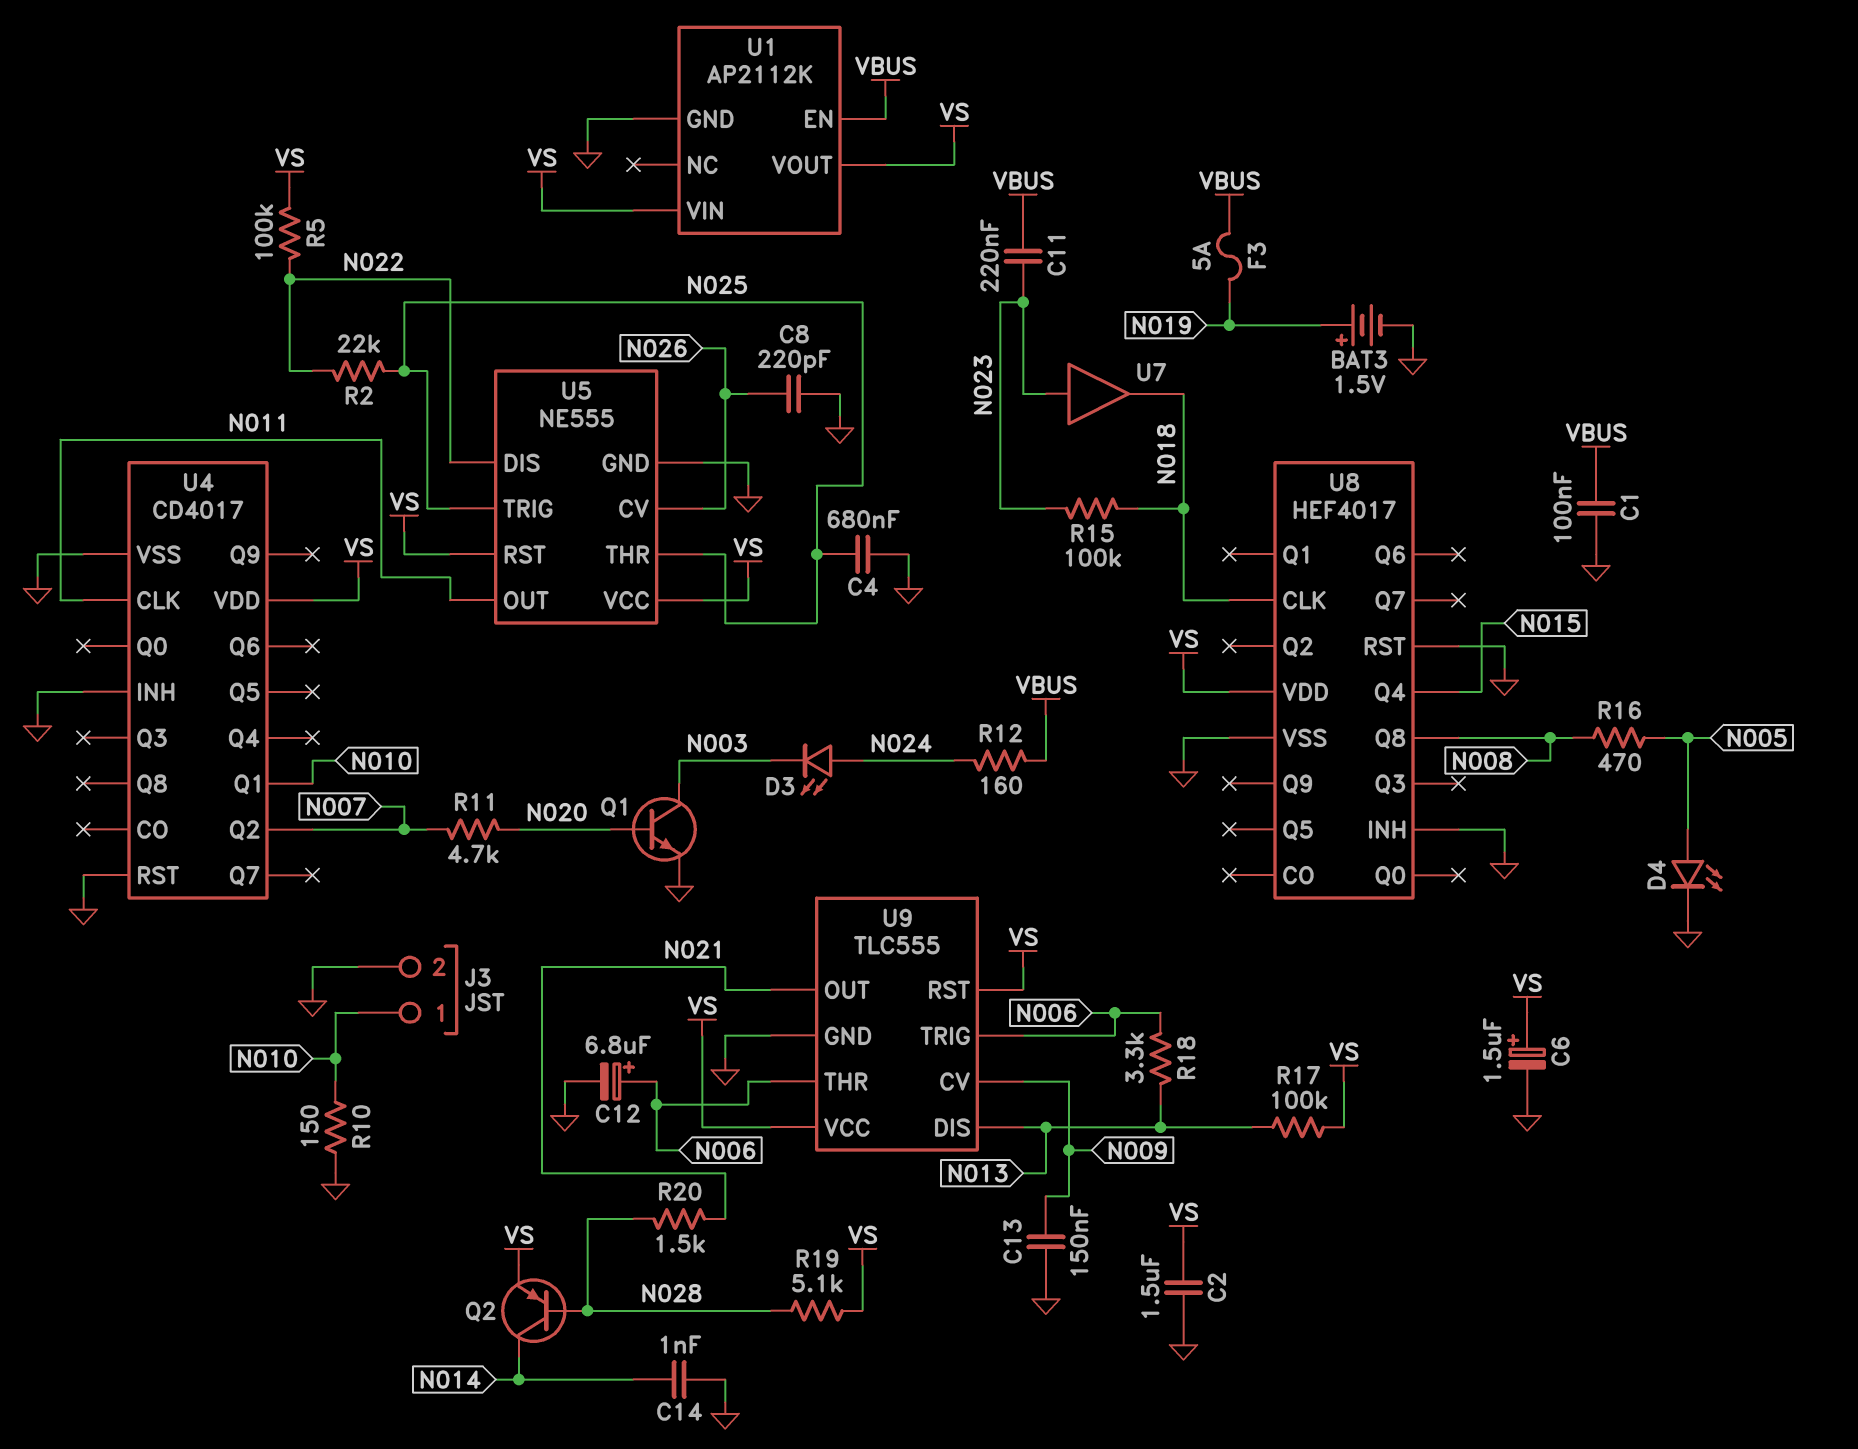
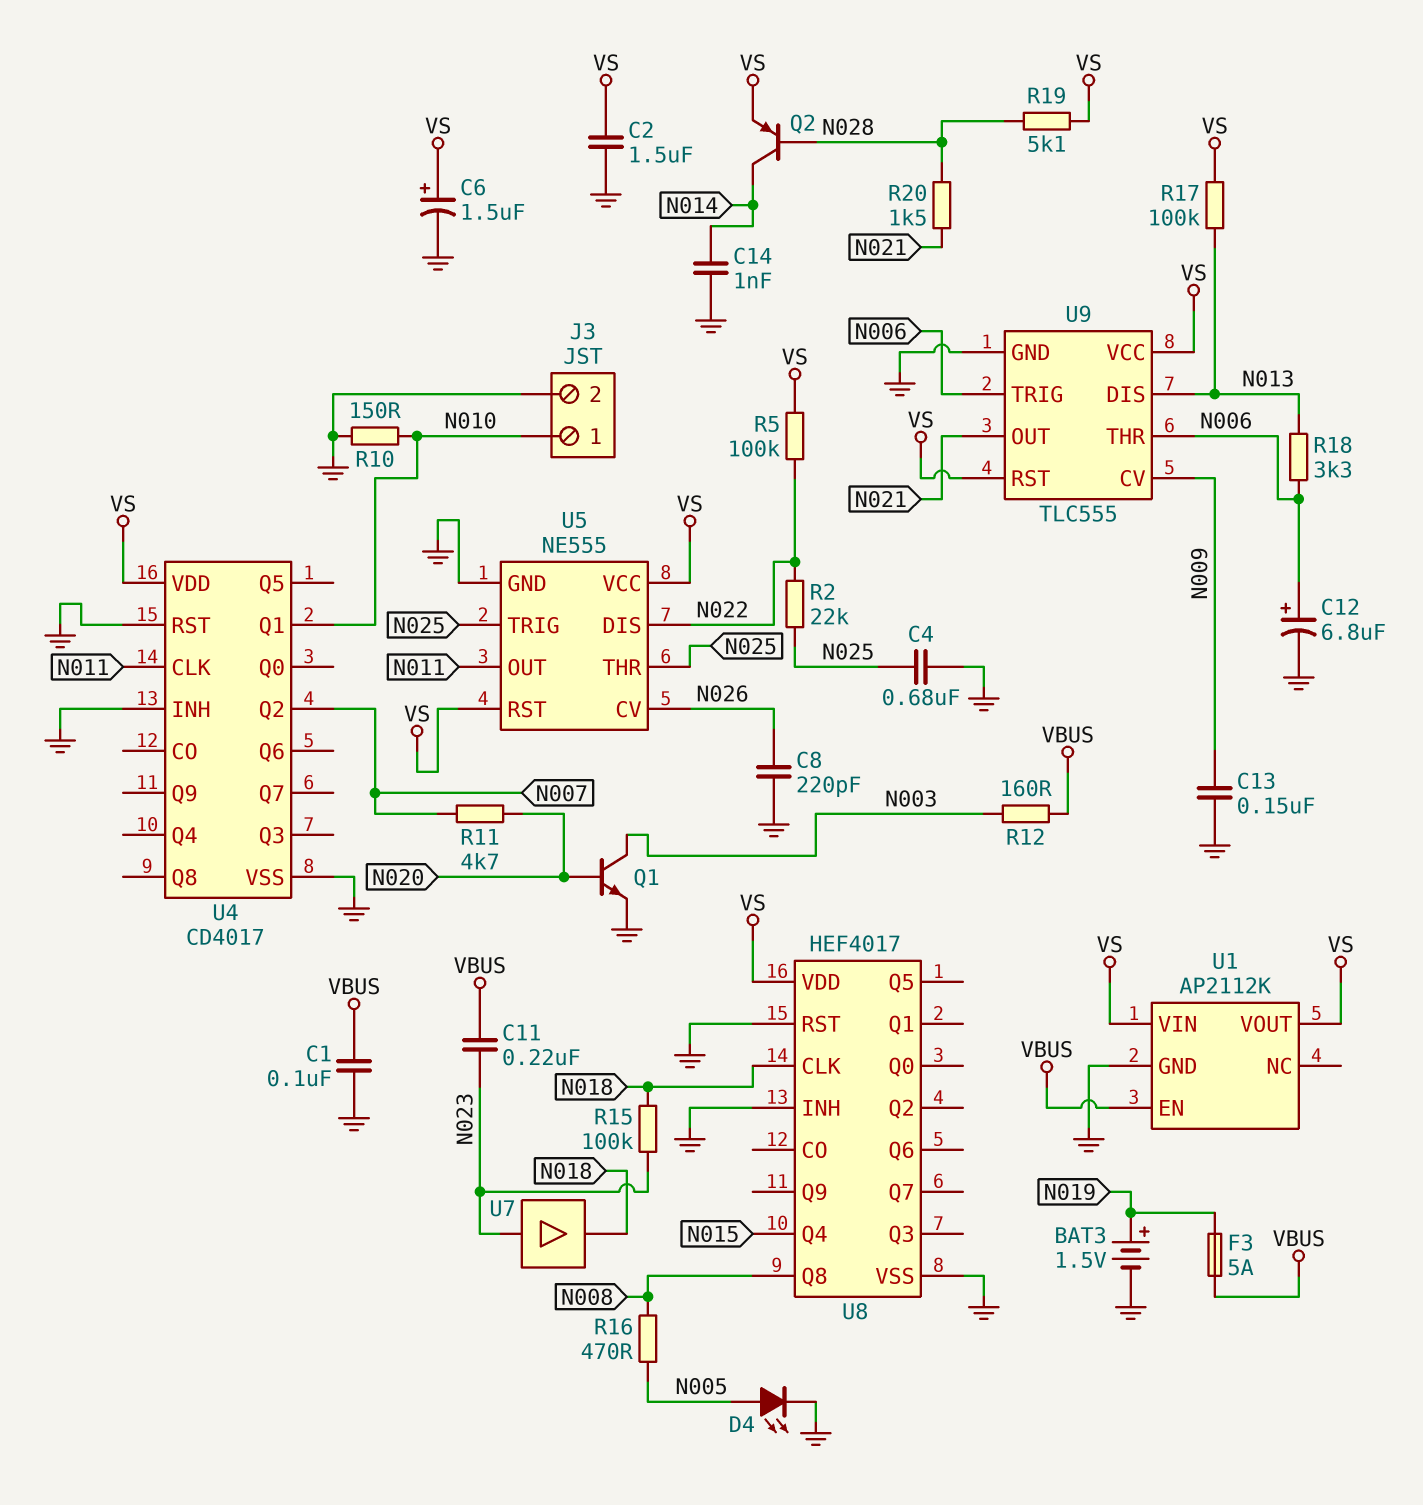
D3: LED (A N024, K N003) -> none
R12: 160 (N024, VBUS) -> 160 (N003, VBUS)

